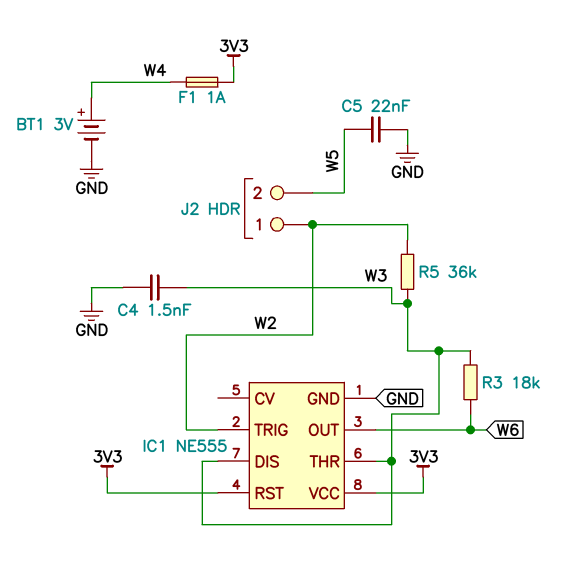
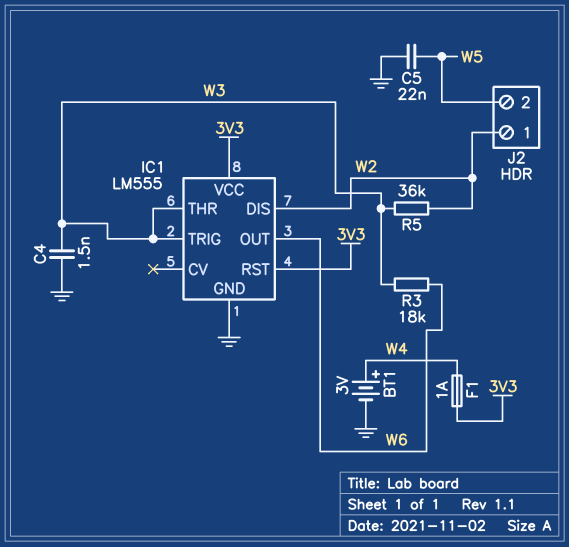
IC1: NE555 -> LM555
IC1 pin DIS: W3 -> W2
IC1 pin TRIG: W2 -> W3

